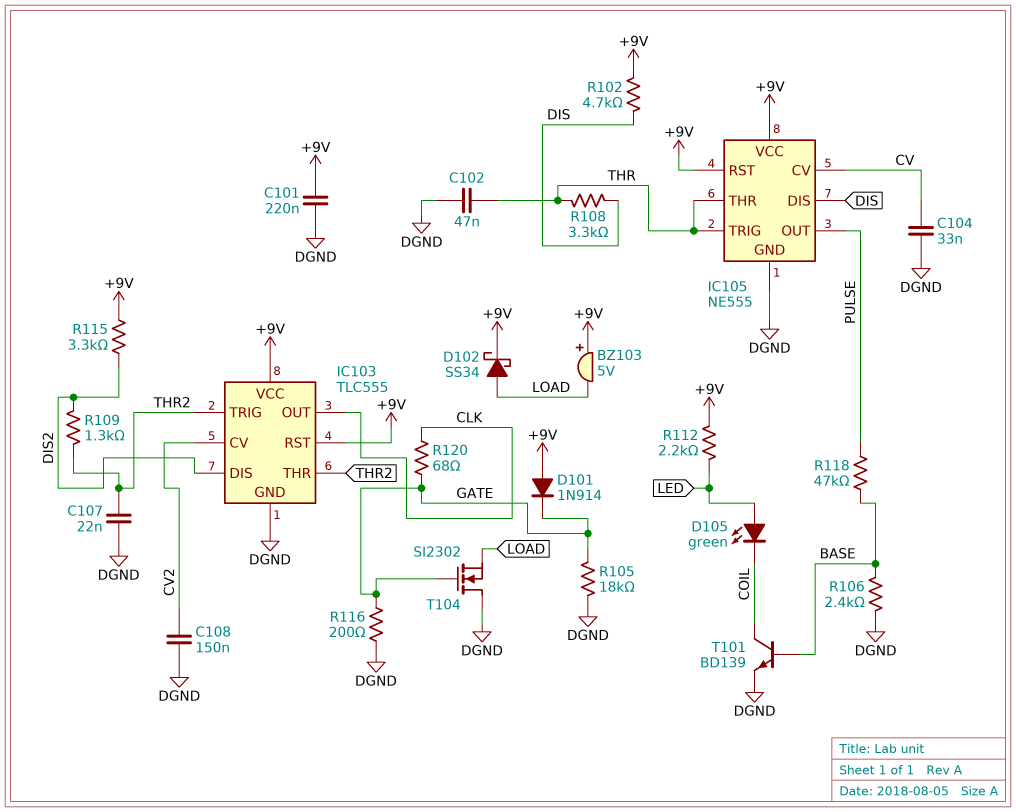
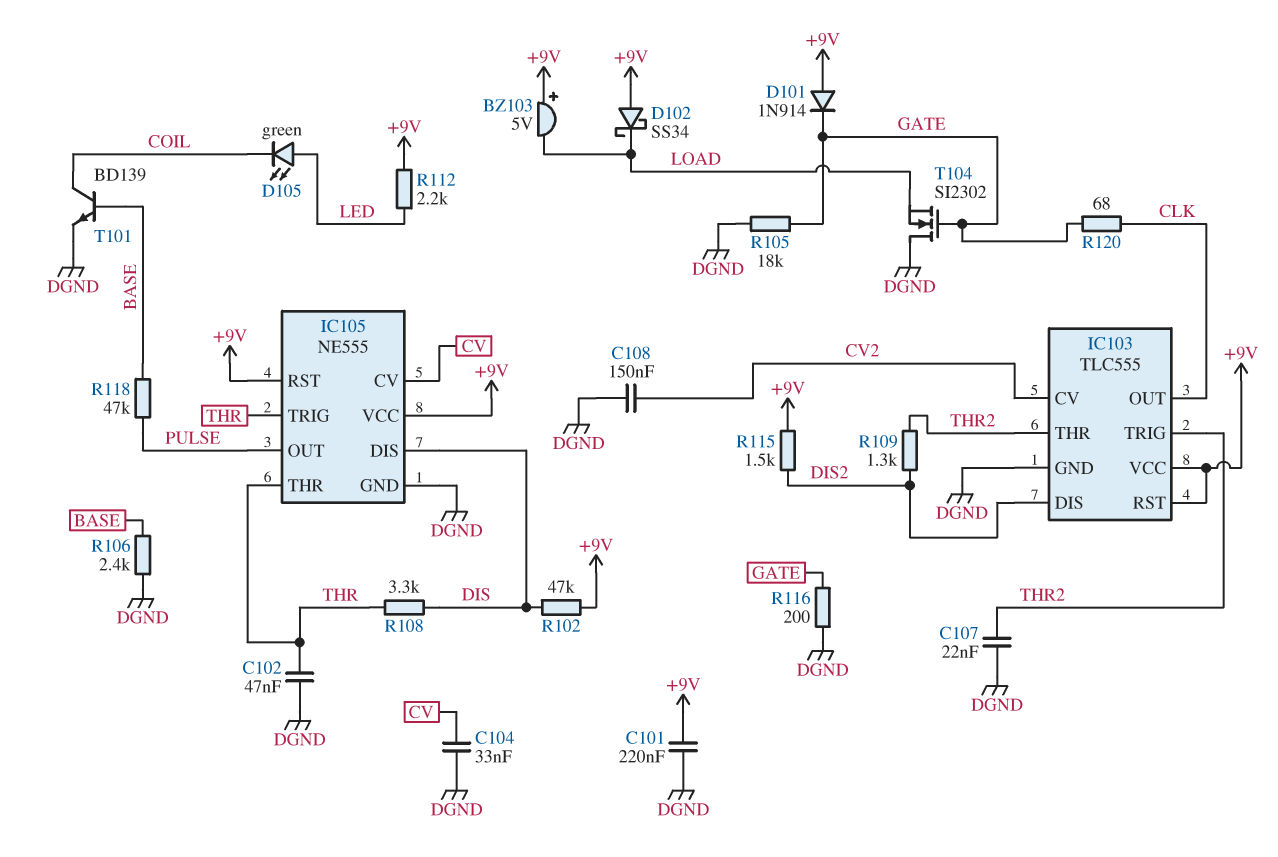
D102: schottky SS34 (A LOAD, K +9V) -> schottky SS34 (A +9V, K LOAD)
R102: 4.7k (+9V, DIS) -> 47k (+9V, DIS)
R115: 3.3k (+9V, DIS2) -> 1.5k (+9V, DIS2)

